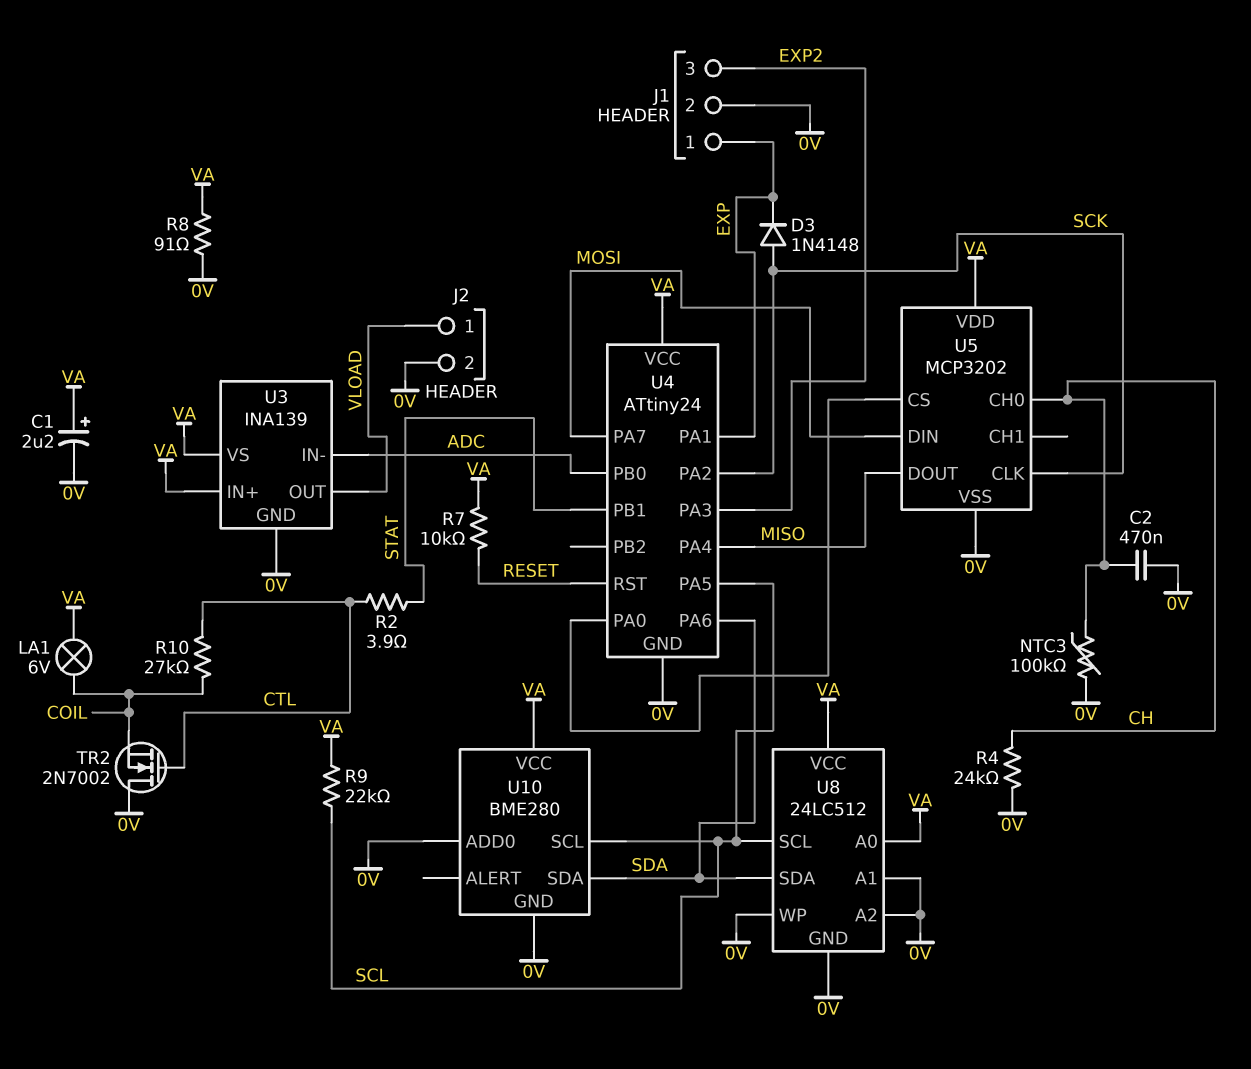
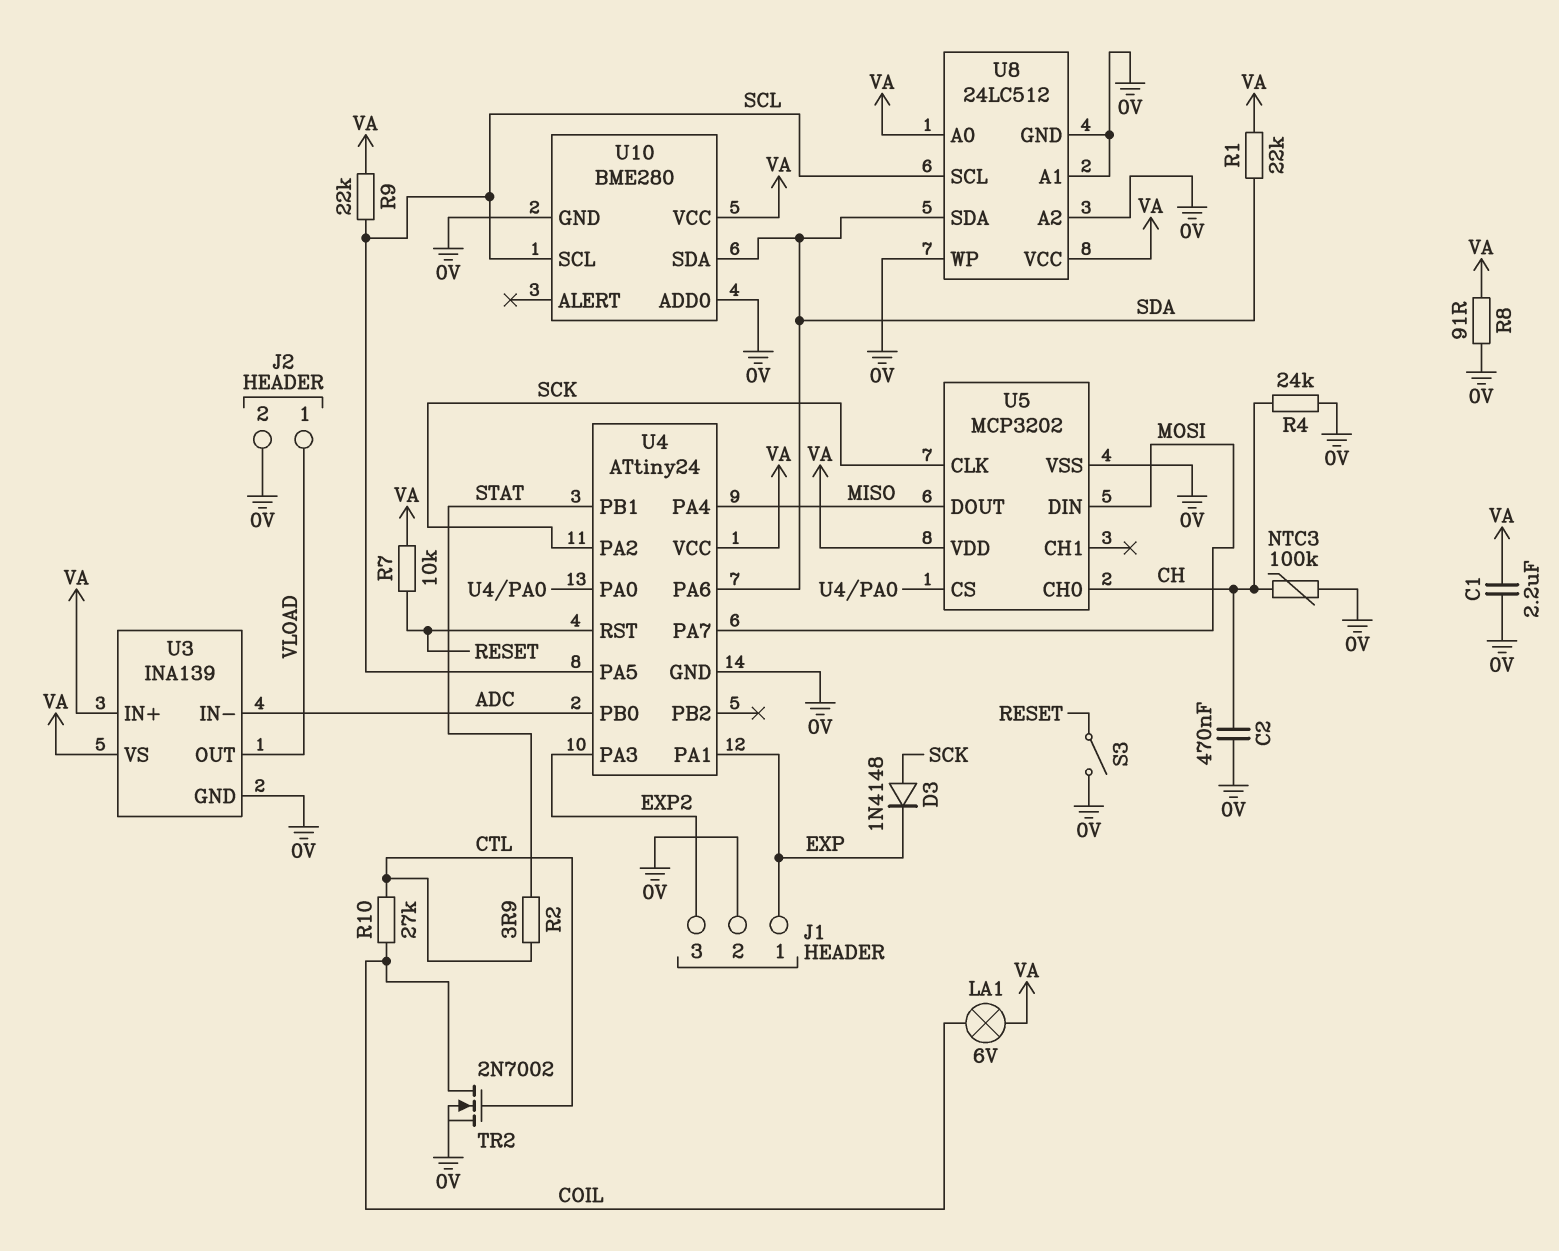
C1: 2.2uF (plus VA, minus 0V) -> 2.2uF (0V, VA)
R1: none -> 22k (SDA, VA)
S3: none -> switch (0V, RESET)
TR2: NMOS 2N7002 (G CTL, D 0V, S COIL) -> NMOS 2N7002 (G CTL, D COIL, S 0V)

